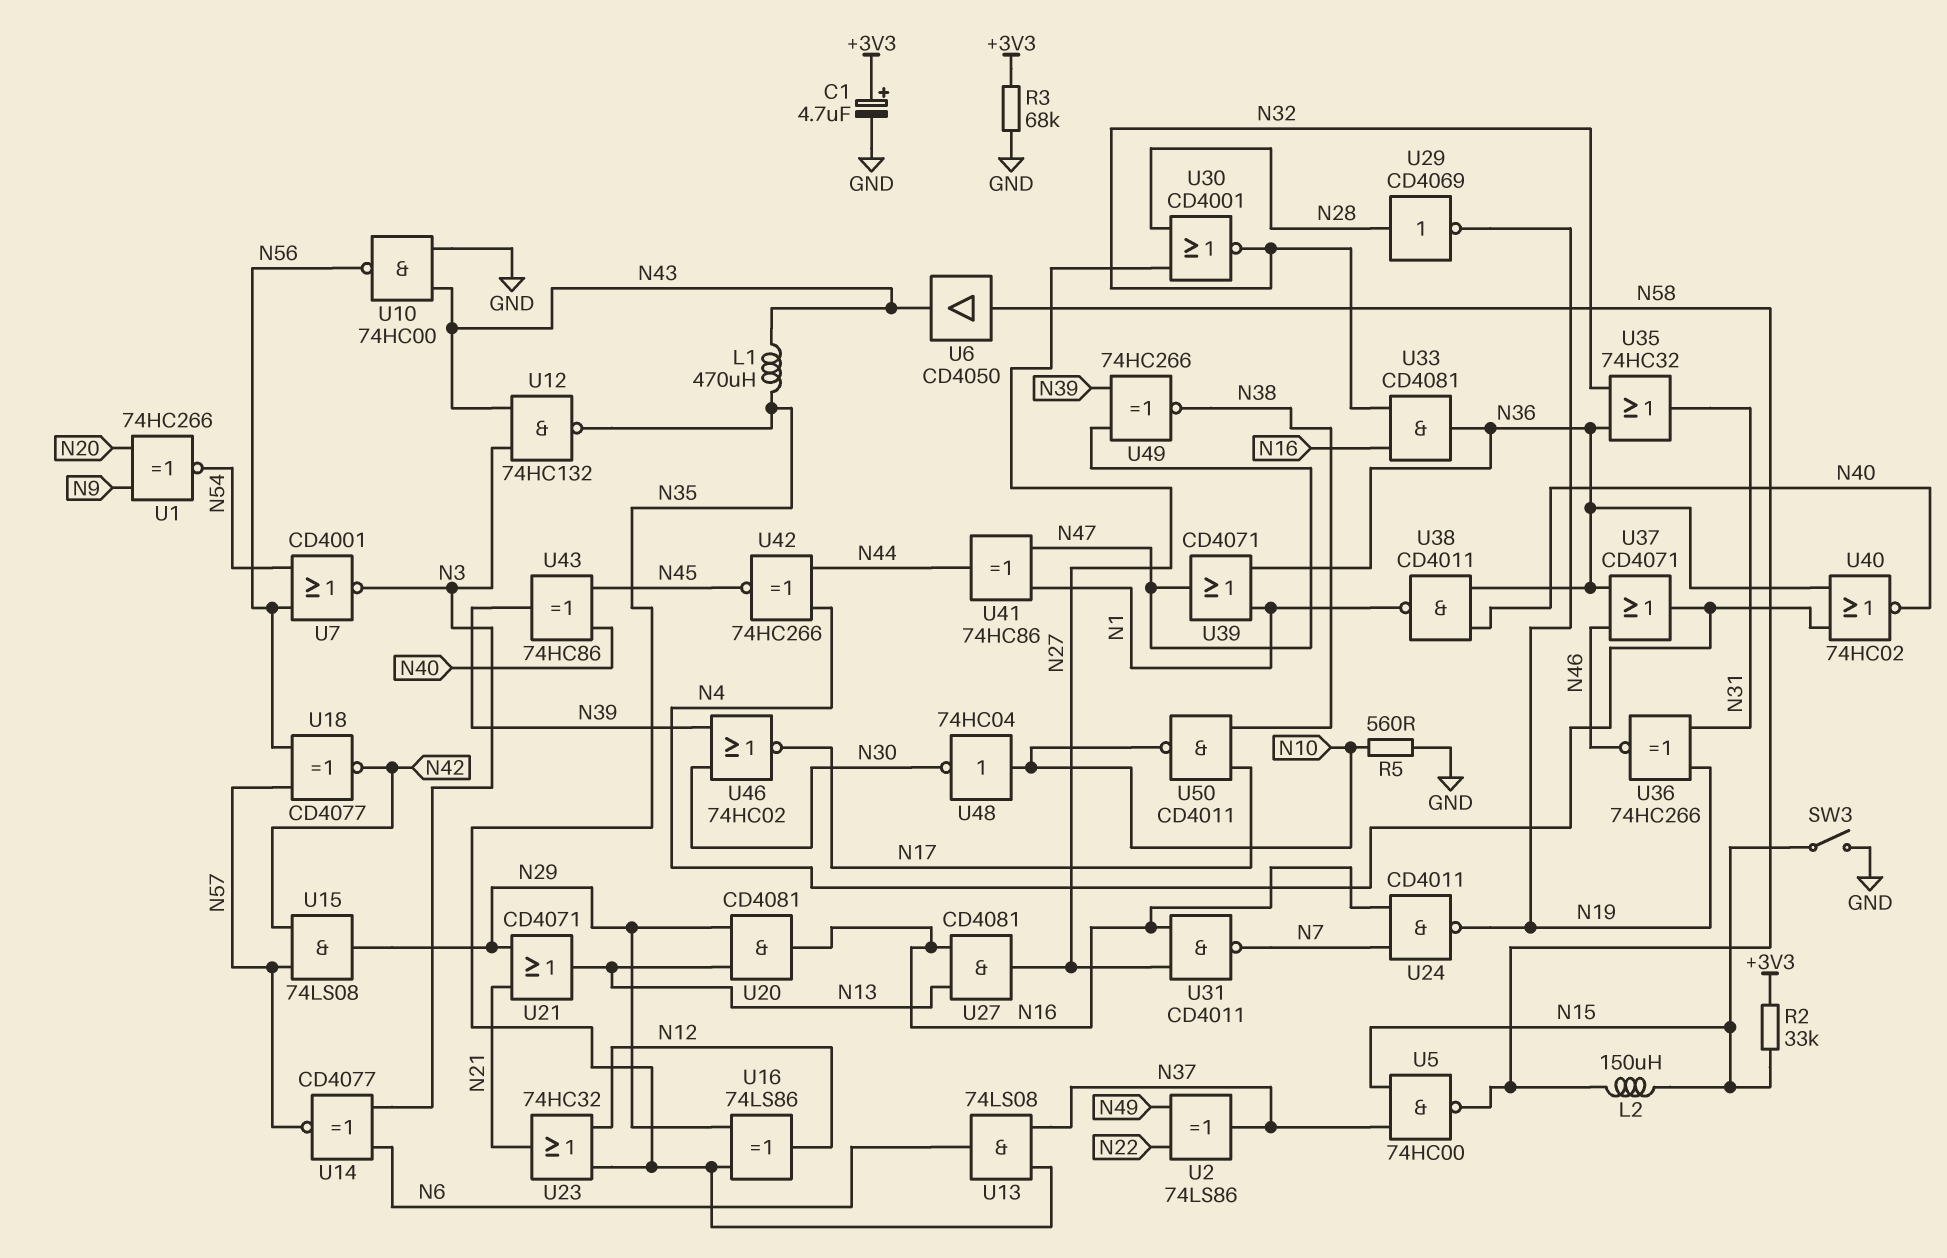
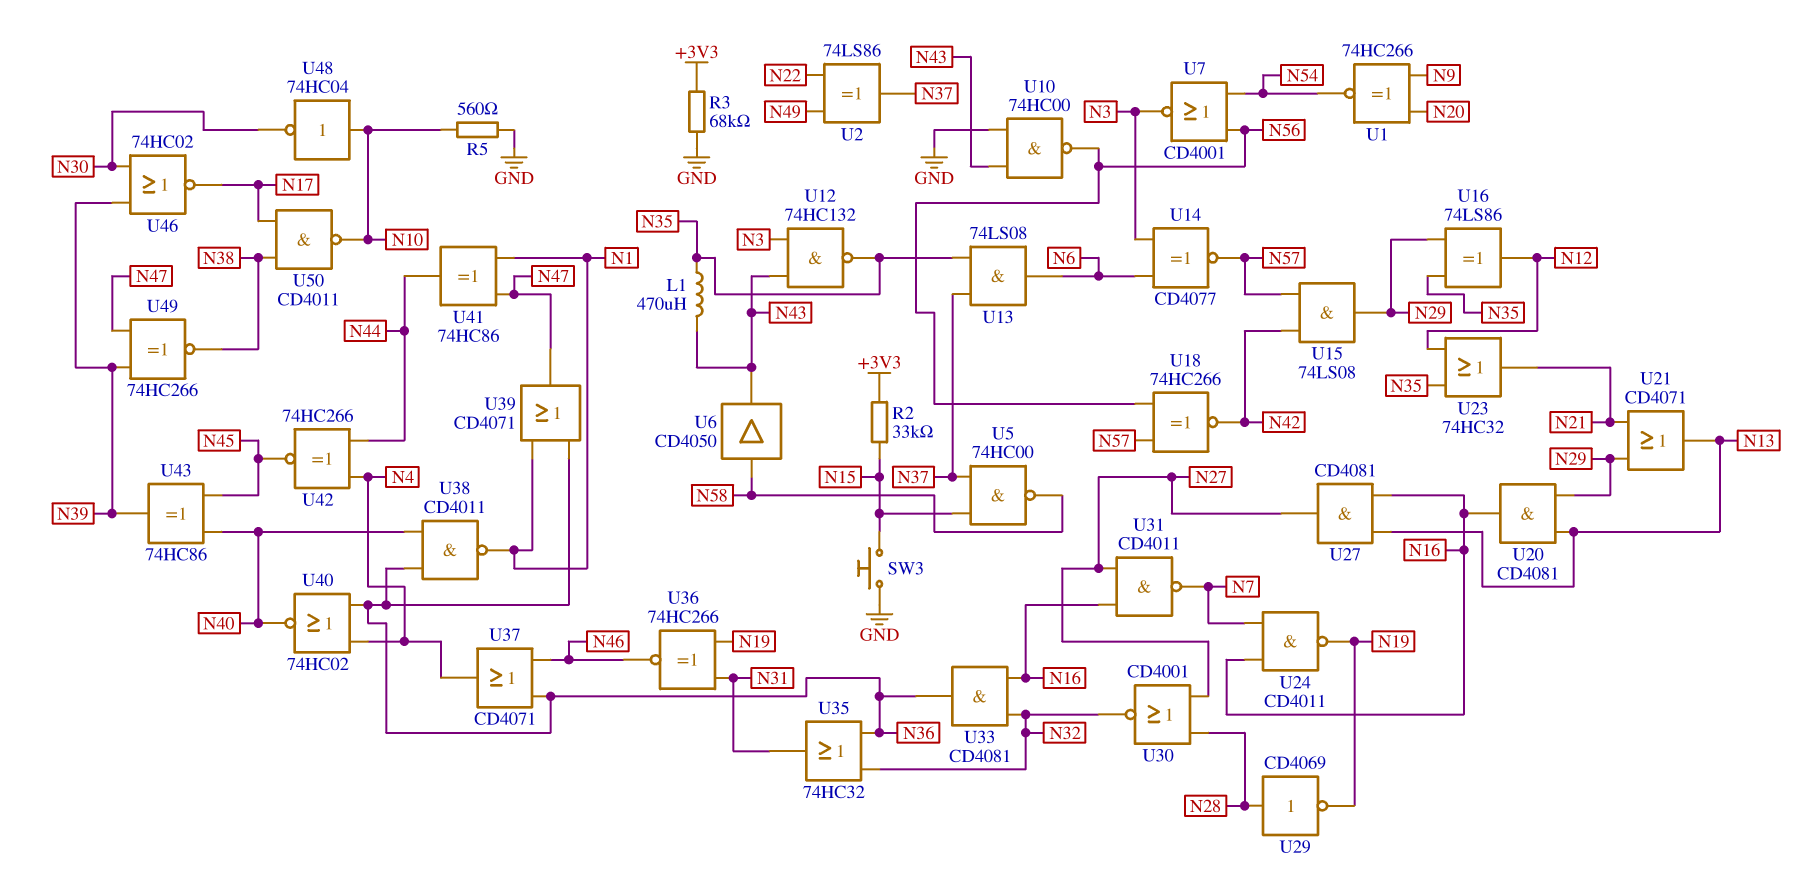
C1: 4.7uF (plus +3V3, minus GND) -> none
L2: 150uH (N15, N58) -> none
SW3: switch (GND, N15) -> button (GND, N15)
U18: XNOR CD4077 (in N56, in N57, out N42) -> XNOR 74HC266 (in N56, in N57, out N42)

